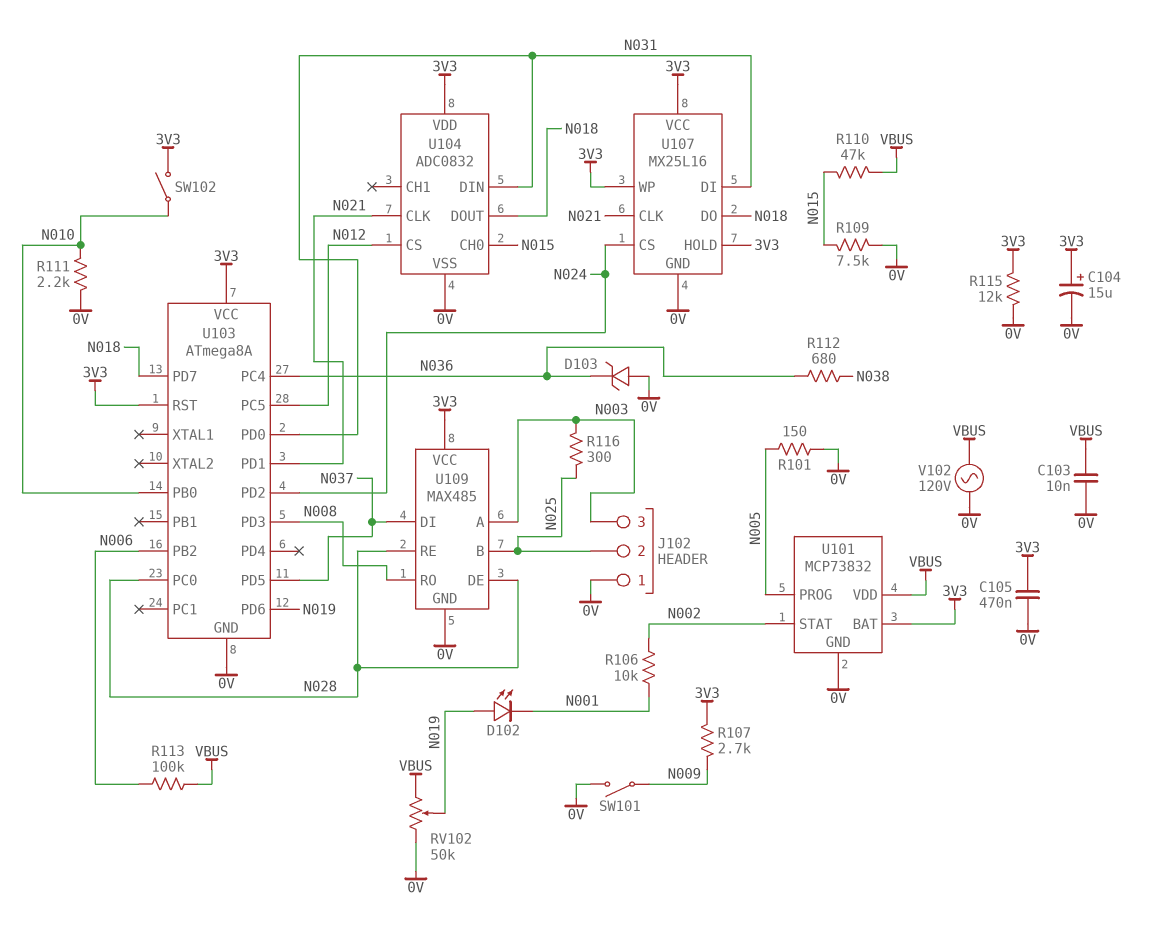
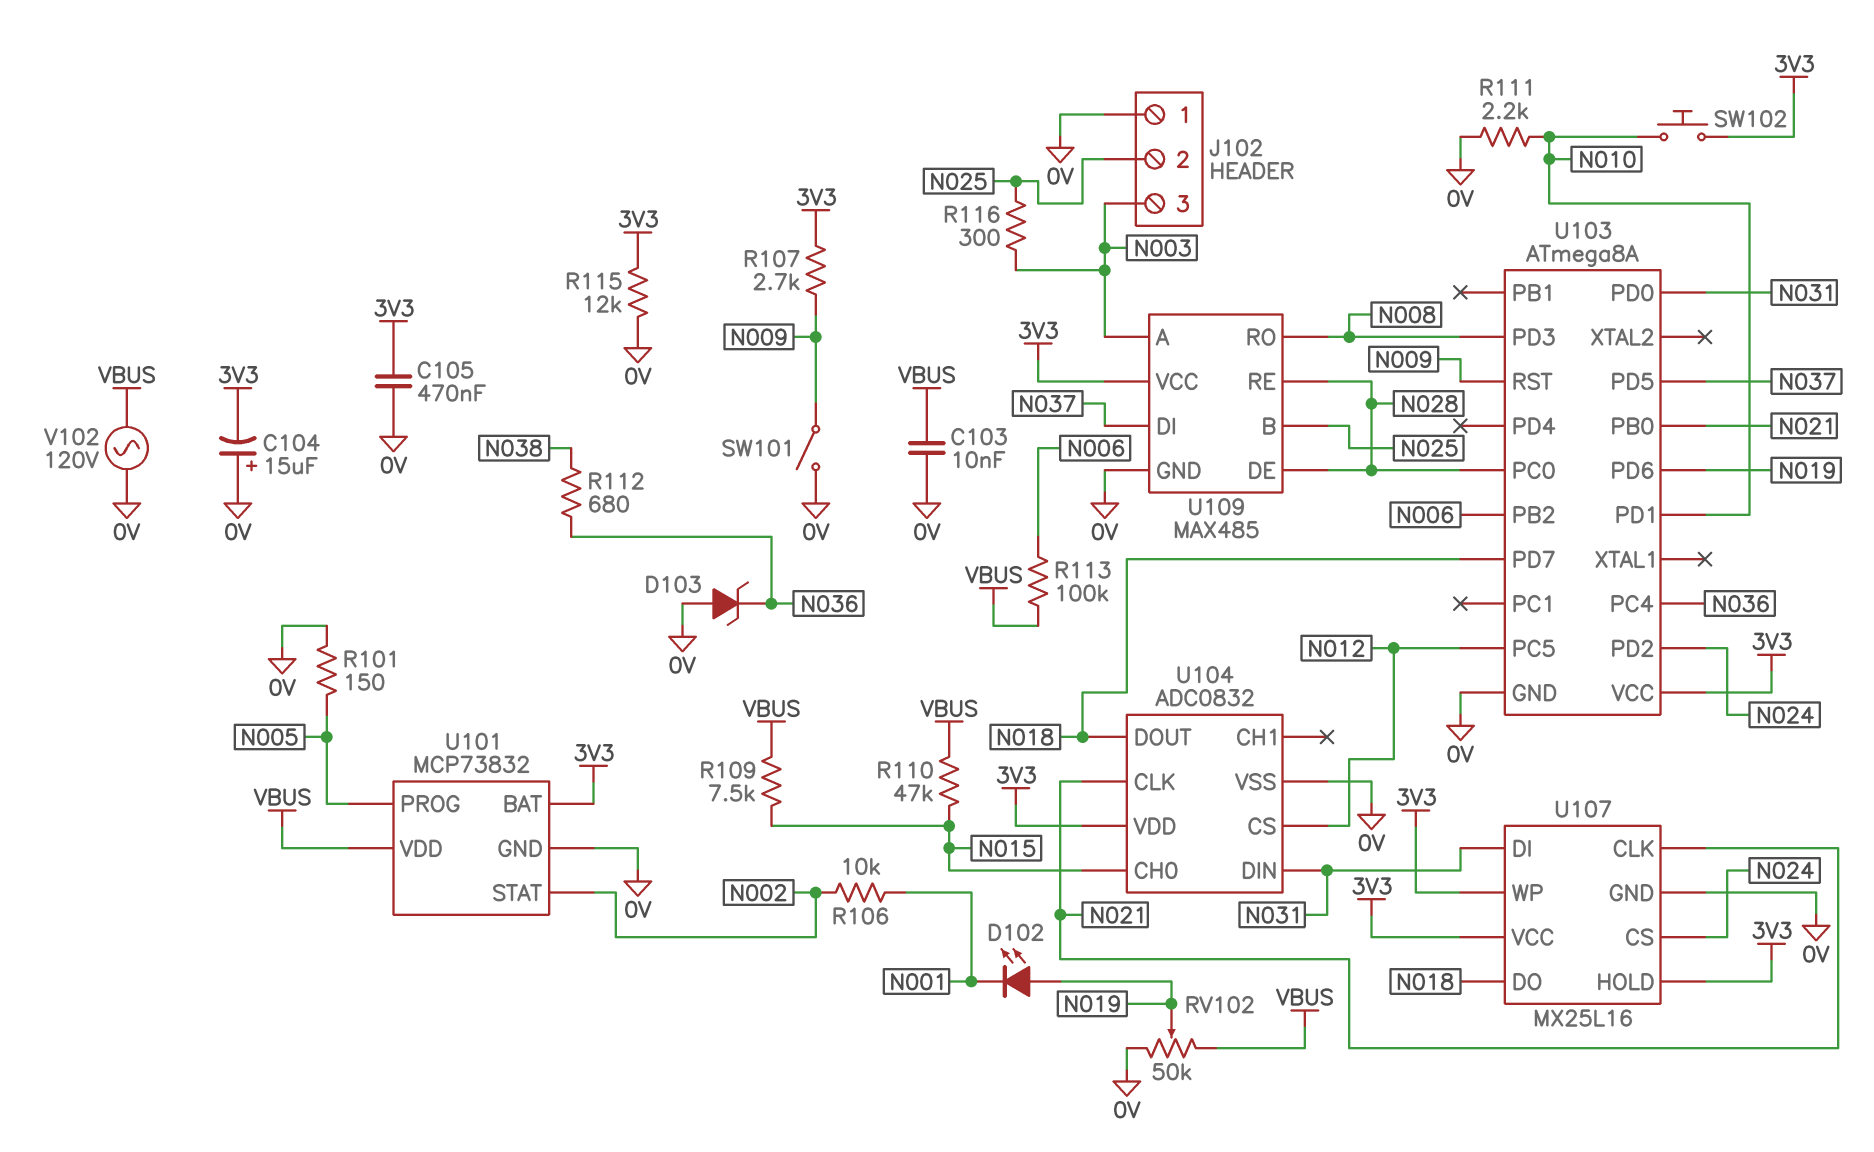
C104: 15uF (plus 3V3, minus 0V) -> 15uF (plus 0V, minus 3V3)
R109: 7.5k (0V, N015) -> 7.5k (N015, VBUS)
SW102: switch (3V3, N010) -> button (3V3, N010)
U103 pin PB0: N010 -> N021
U103 pin PD1: N021 -> N010
U103 pin RST: 3V3 -> N009

